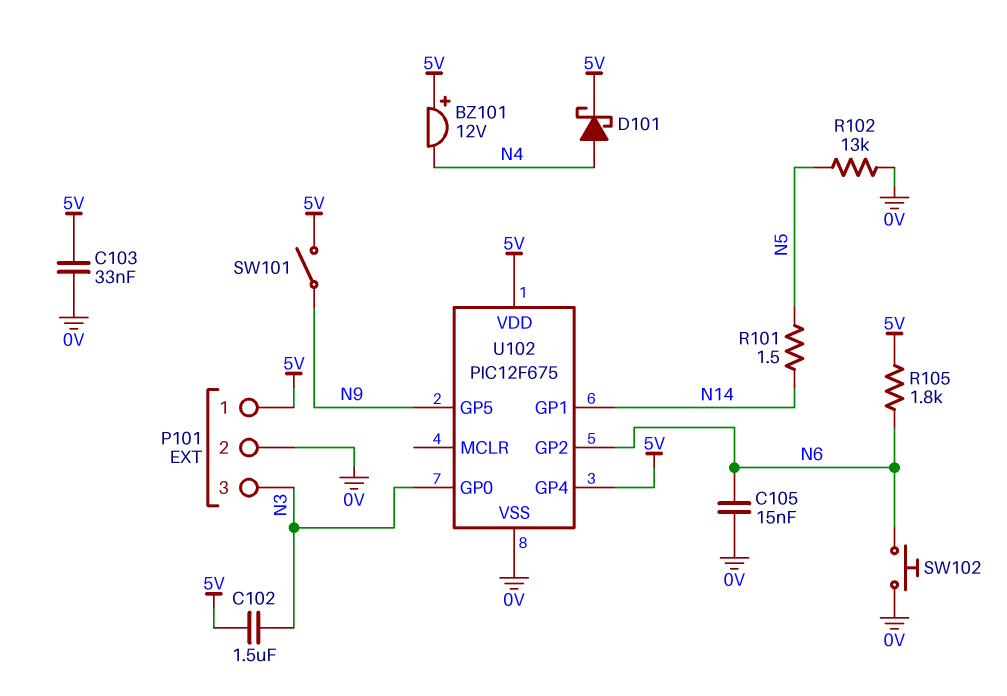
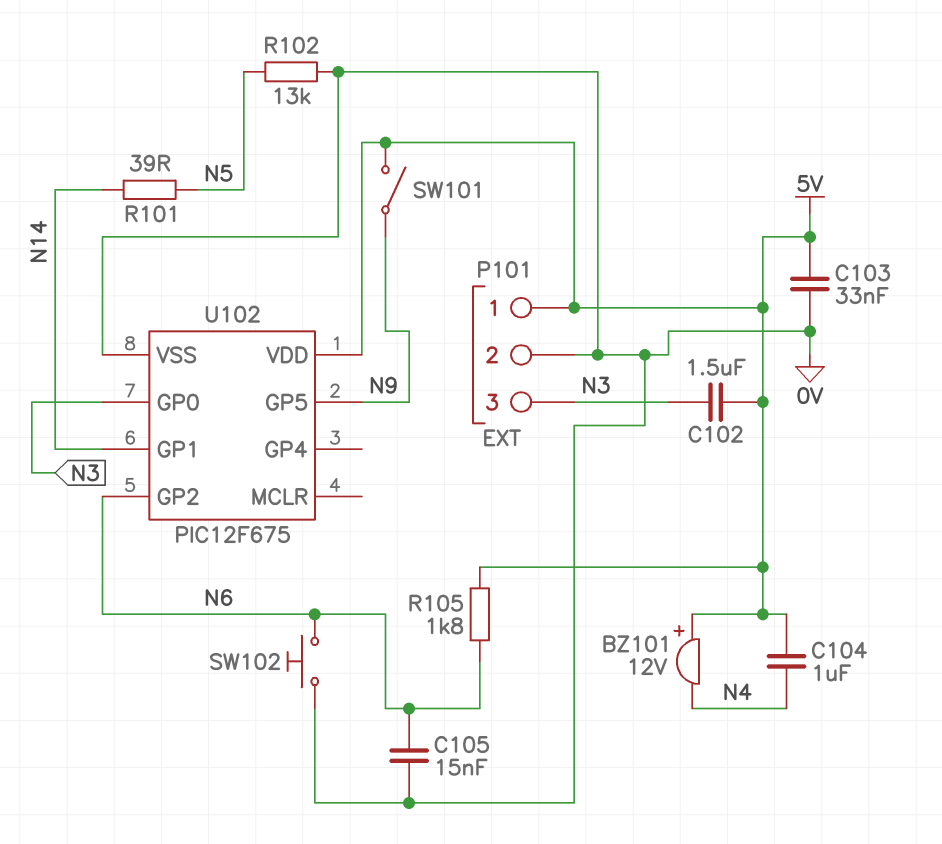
C104: none -> 1uF (5V, N4)
D101: schottky (A N4, K 5V) -> none
R101: 1.5 (N5, N14) -> 39 (N5, N14)
U102 pin GP4: 5V -> none

